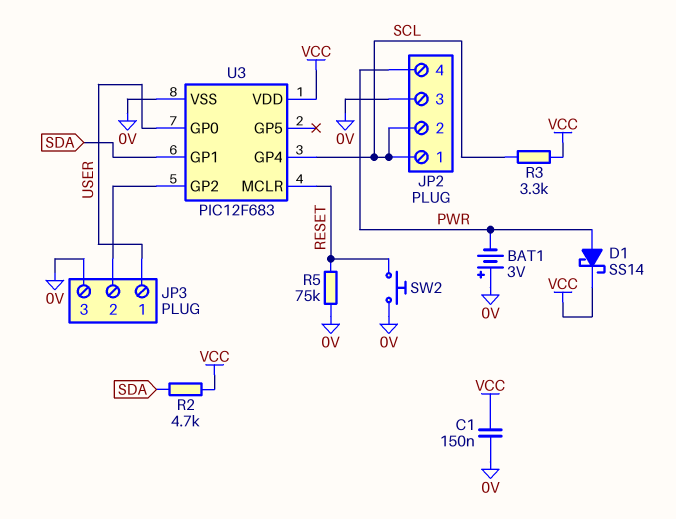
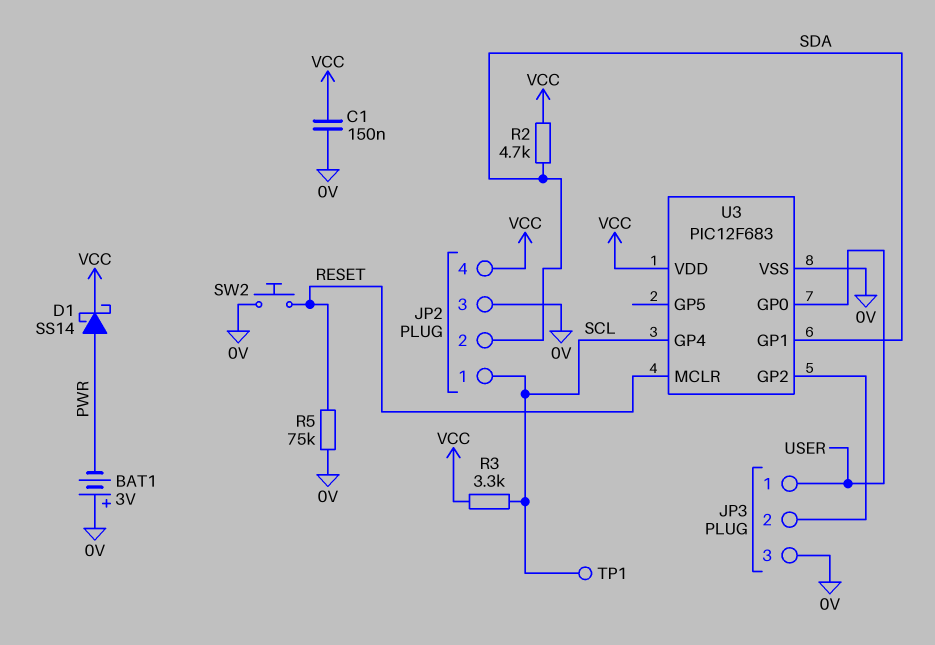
JP2 pin 2: SCL -> SDA
JP2 pin 4: PWR -> VCC
TP1: none -> test point (SCL)

